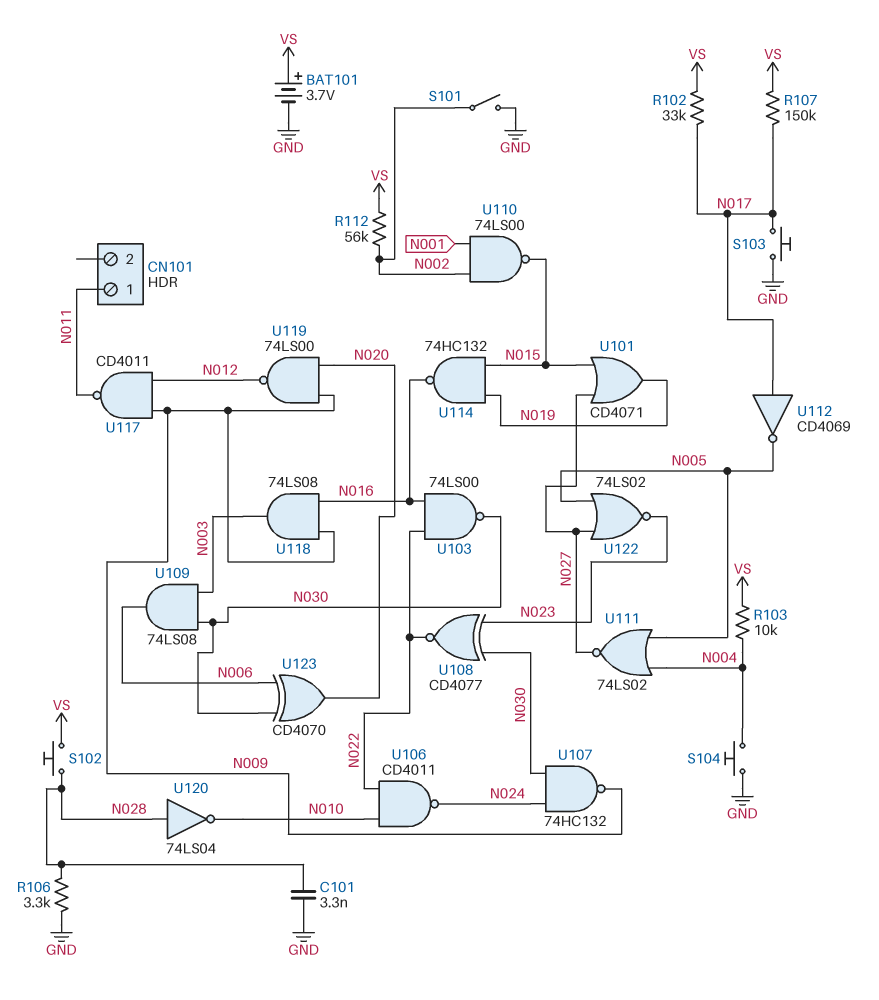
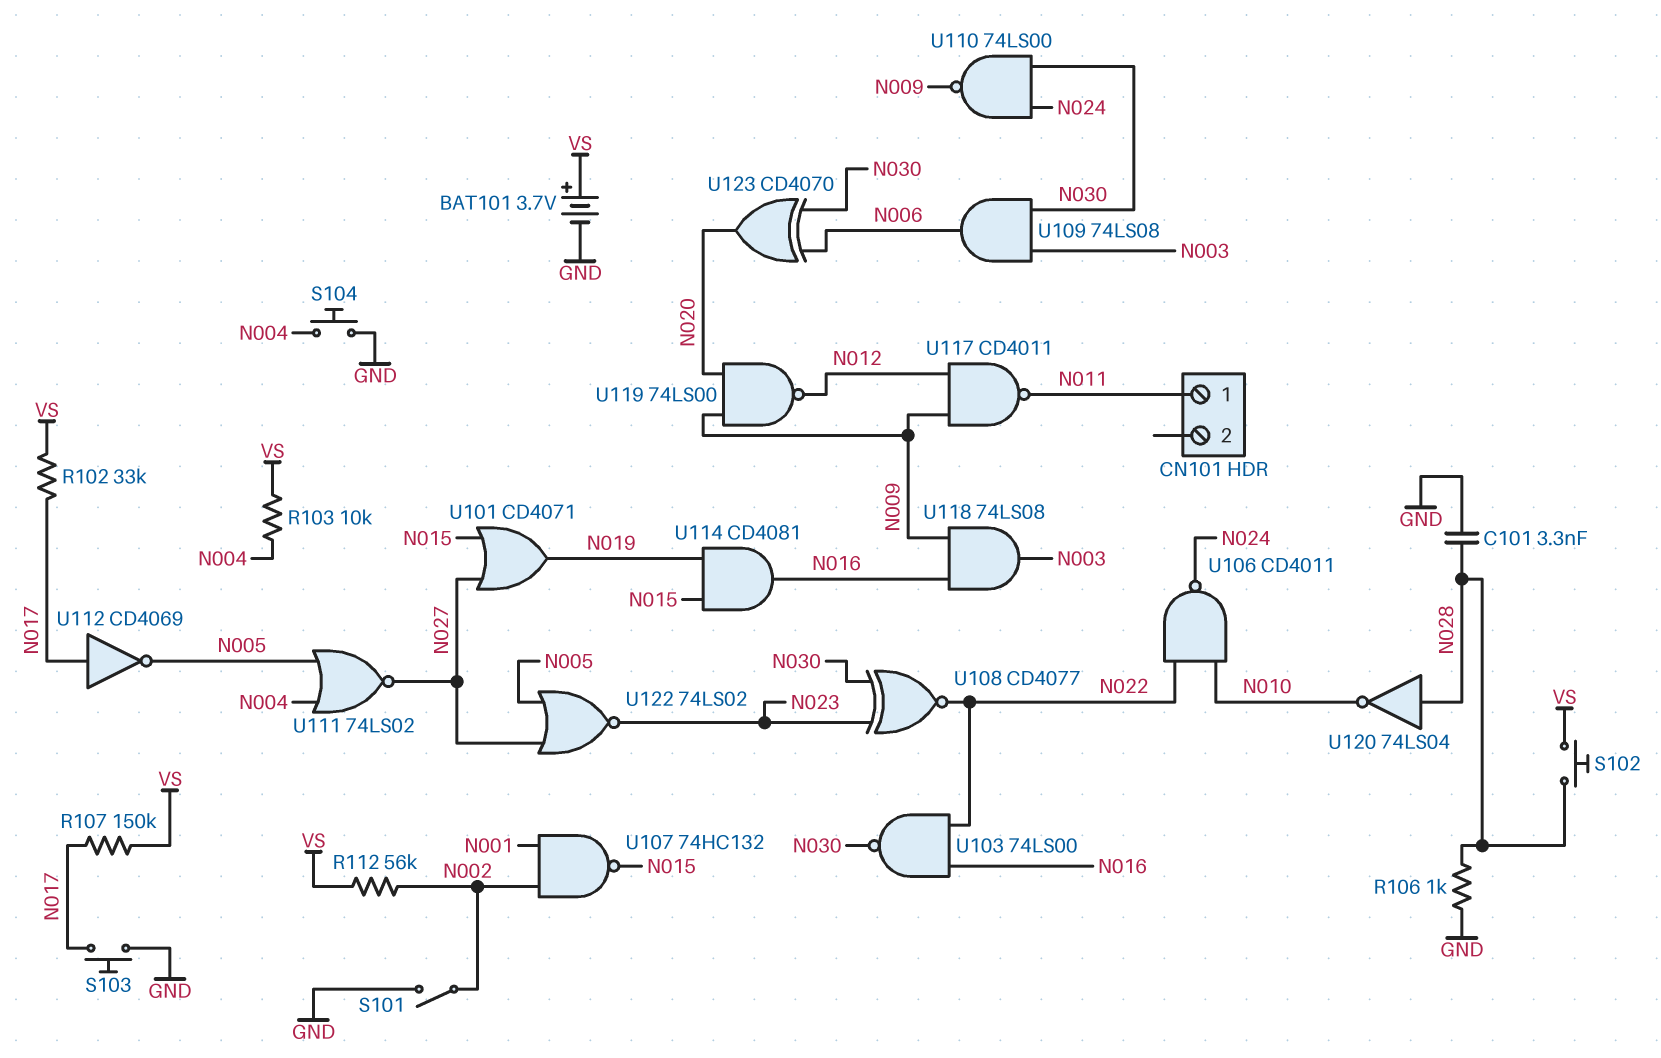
R106: 3.3k (GND, N028) -> 1k (GND, N028)
U107: NAND 74HC132 (in N024, in N030, out N009) -> NAND 74HC132 (in N001, in N002, out N015)
U110: NAND 74LS00 (in N001, in N002, out N015) -> NAND 74LS00 (in N024, in N030, out N009)
U114: NAND 74HC132 (in N015, in N019, out N016) -> AND CD4081 (in N015, in N019, out N016)

